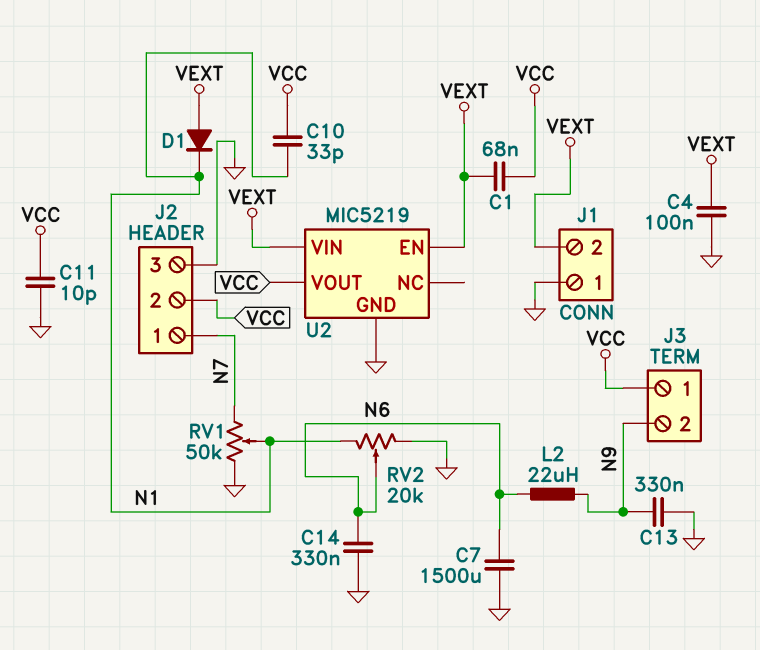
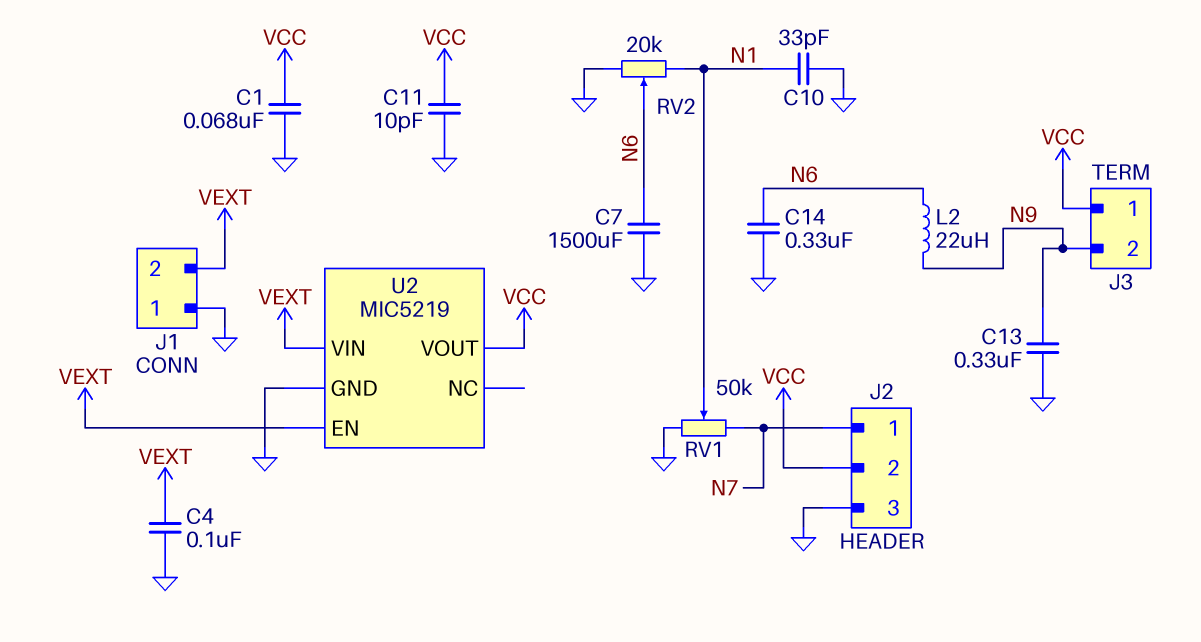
C1: 68nF (VCC, VEXT) -> 68nF (GND, VCC)
C10: 33pF (N1, VCC) -> 33pF (GND, N1)
D1: diode (A VEXT, K N1) -> none

